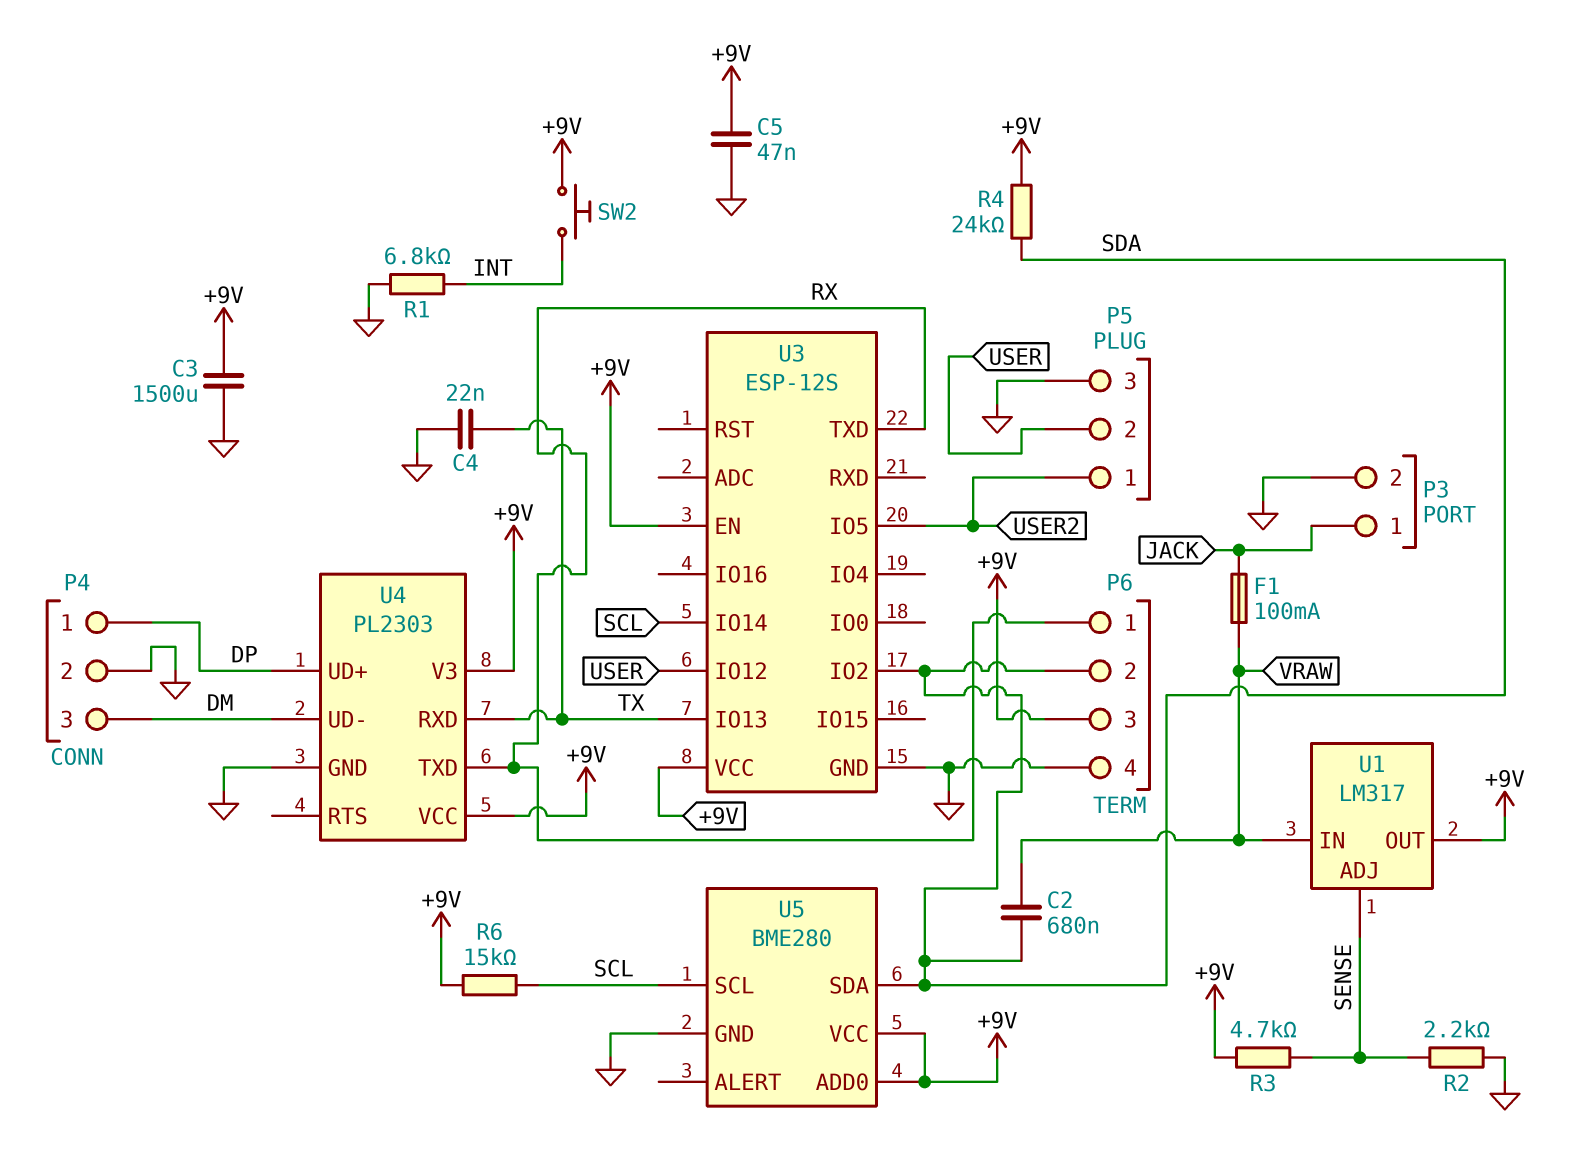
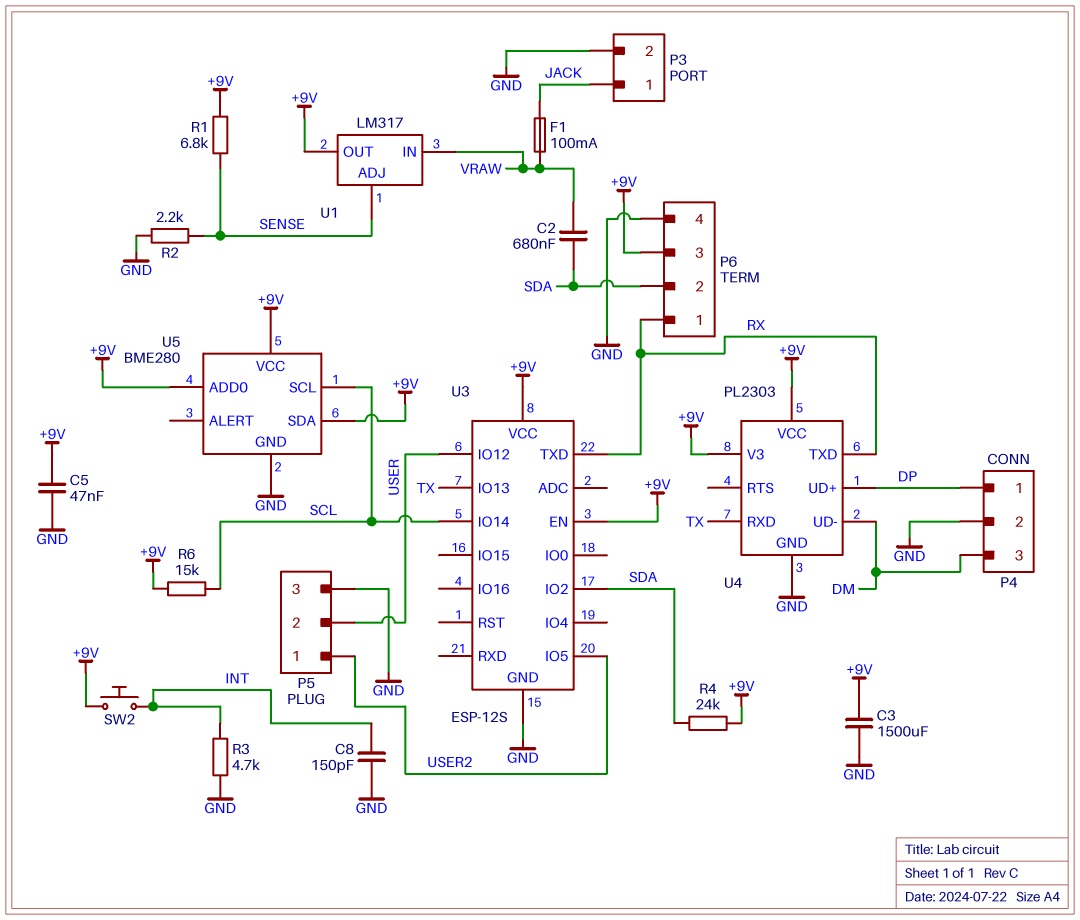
C4: 22nF (GND, TX) -> none
C8: none -> 150pF (GND, INT)
R1: 6.8k (GND, INT) -> 6.8k (+9V, SENSE)
R3: 4.7k (+9V, SENSE) -> 4.7k (GND, INT)
U5 pin SDA: SDA -> +9V

